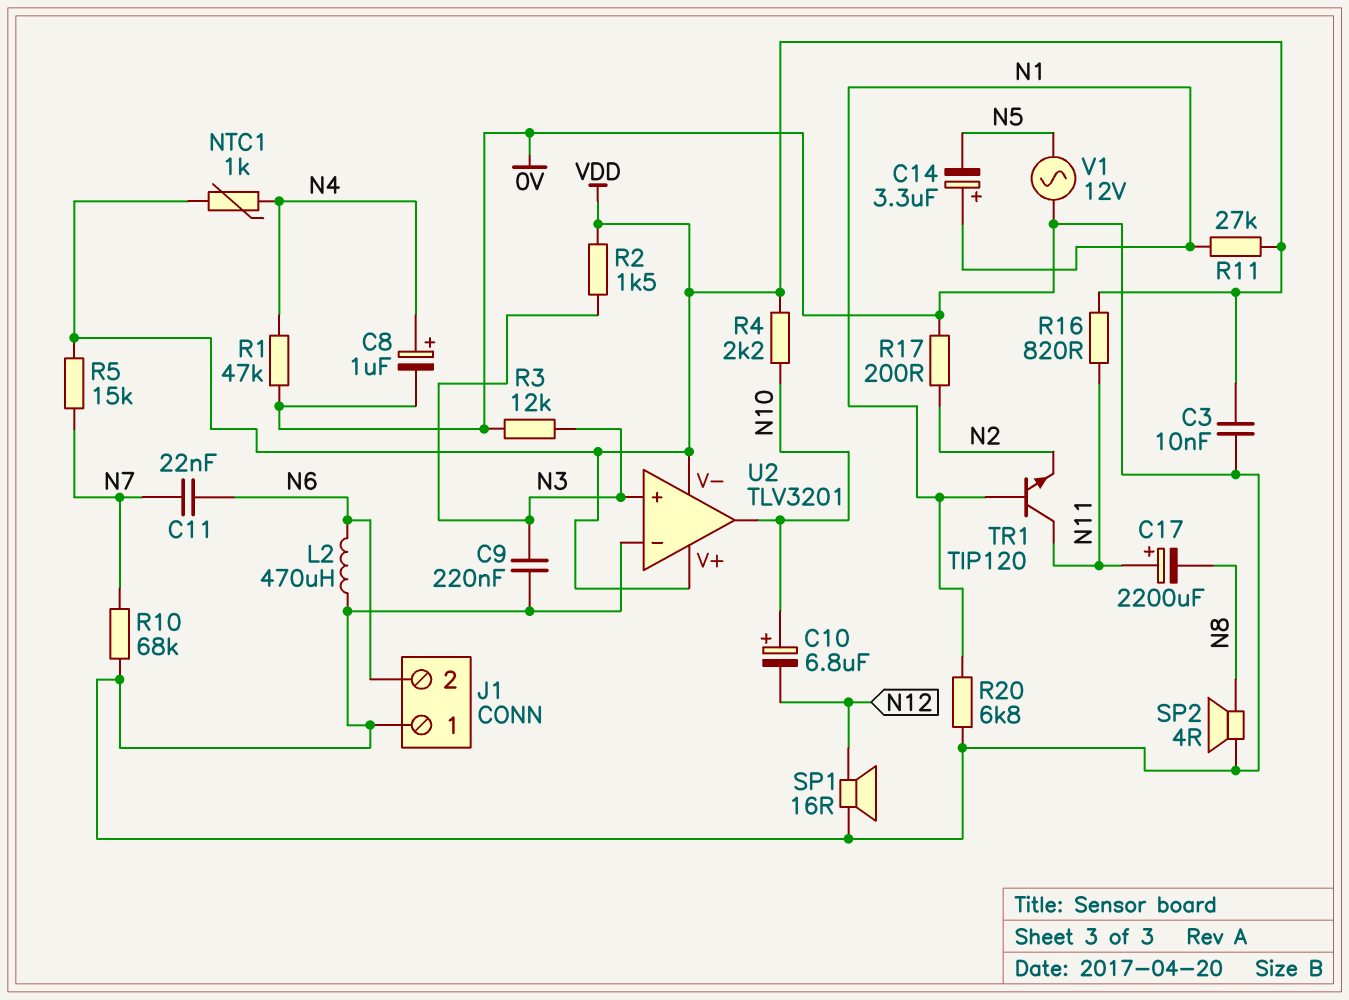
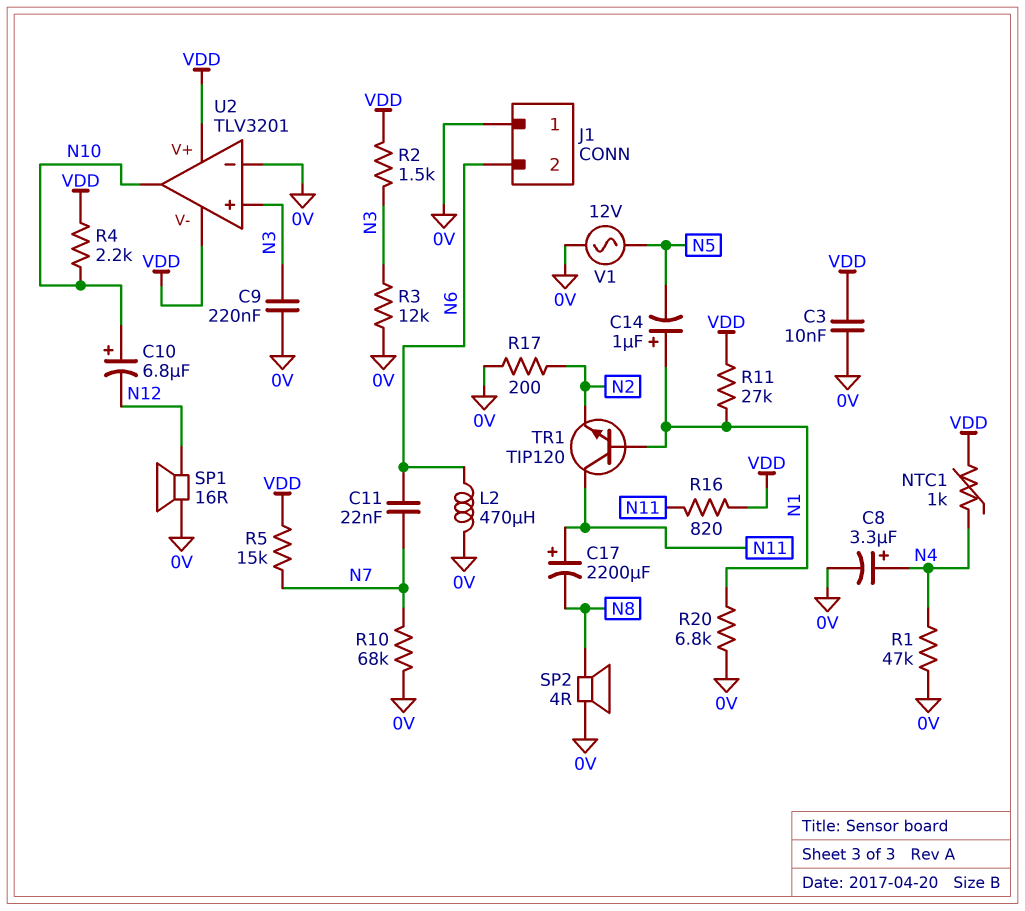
C8: 1uF (plus N4, minus 0V) -> 3.3uF (plus N4, minus 0V)
C14: 3.3uF (plus N1, minus N5) -> 1uF (plus N1, minus N5)

